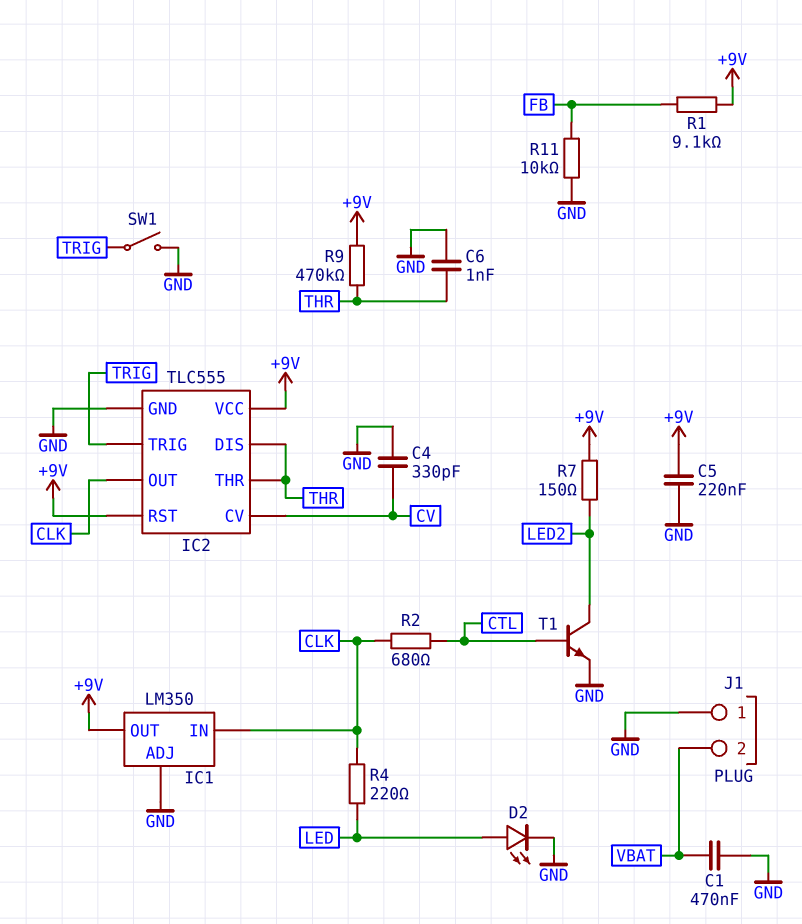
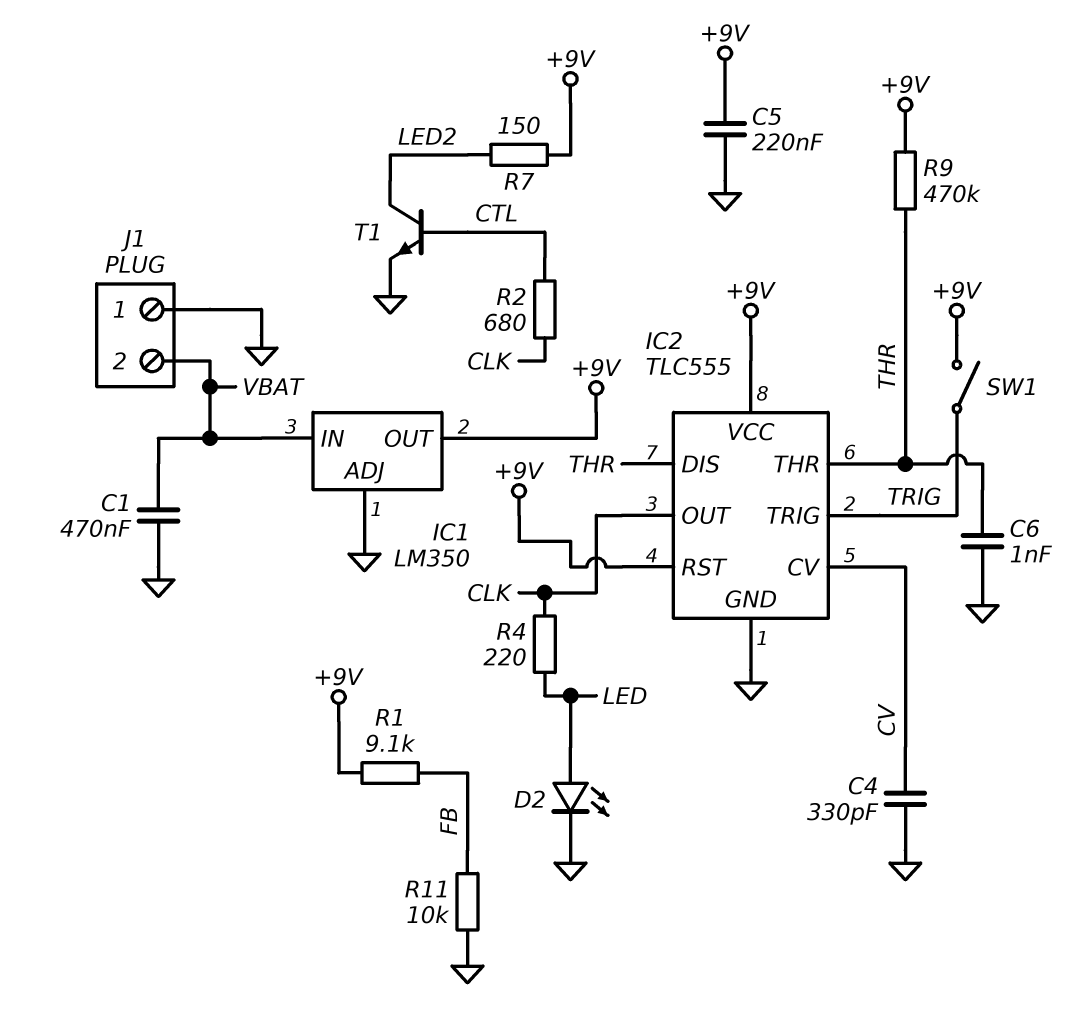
IC1 pin IN: CLK -> VBAT
SW1: switch (GND, TRIG) -> switch (+9V, TRIG)

